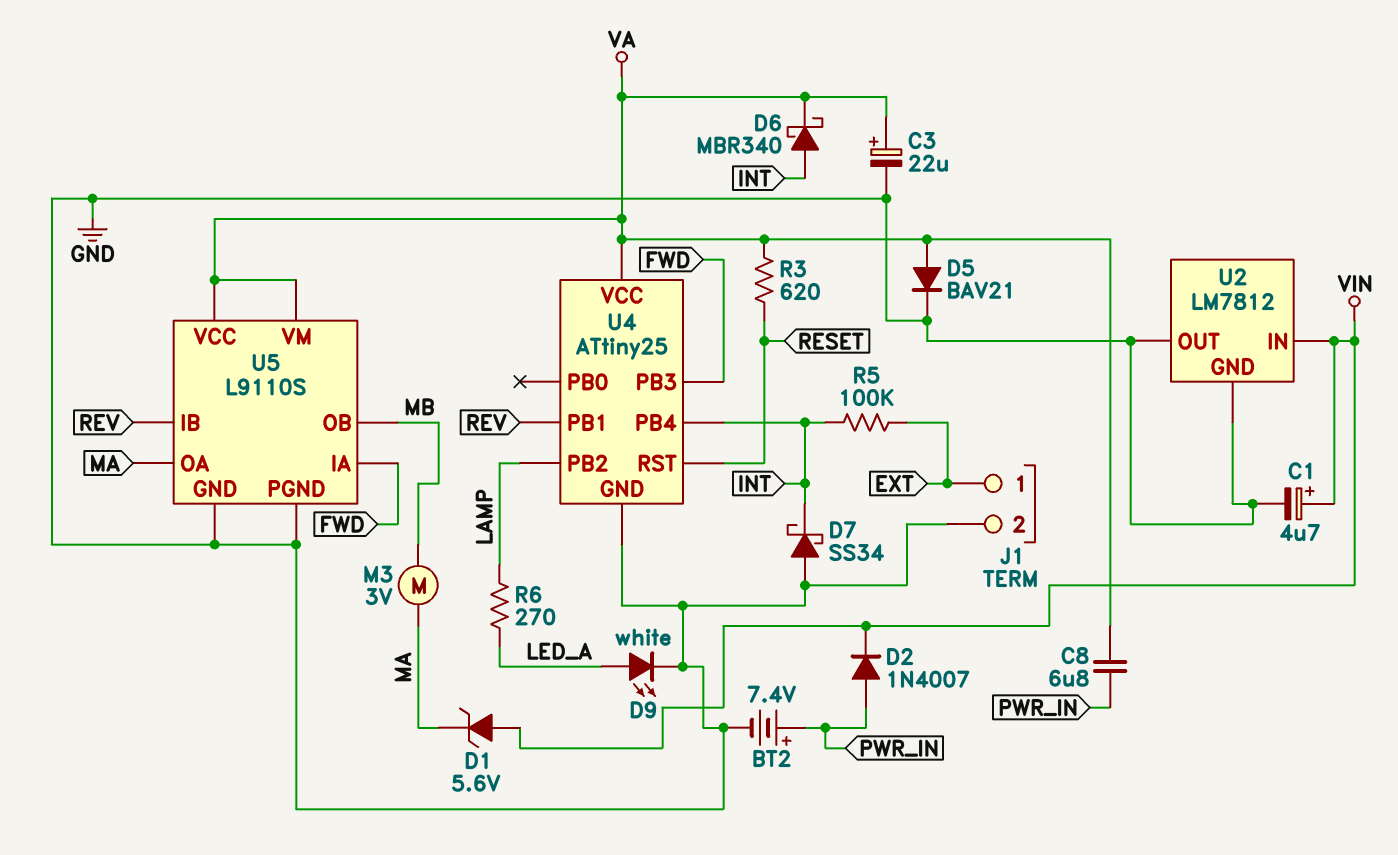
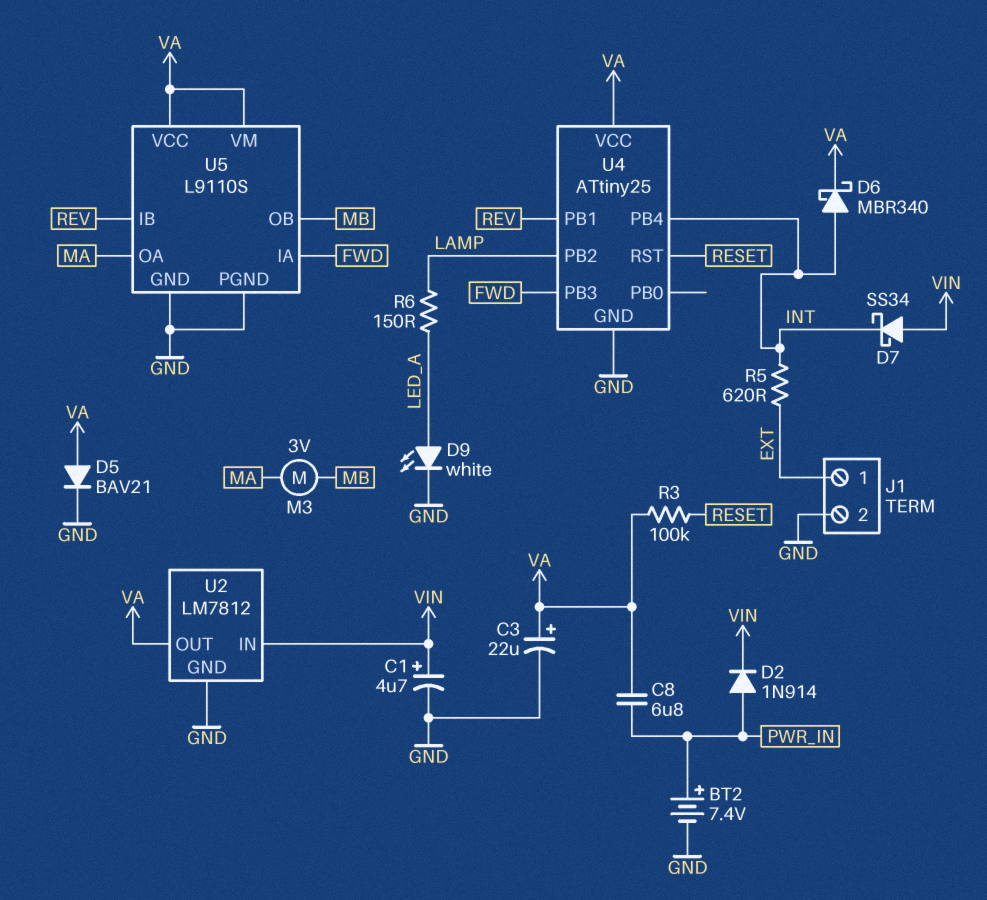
D1: zener 5.6V (A VIN, K MA) -> none
D2: diode 1N4007 (A PWR_IN, K VIN) -> diode 1N914 (A PWR_IN, K VIN)
D7: schottky SS34 (A GND, K INT) -> schottky SS34 (A VIN, K INT)
R3: 620 (RESET, VA) -> 100k (RESET, VA)
R5: 100k (EXT, INT) -> 620 (EXT, INT)
R6: 270 (LAMP, LED_A) -> 150 (LAMP, LED_A)
U2 pin OUT: GND -> VA

